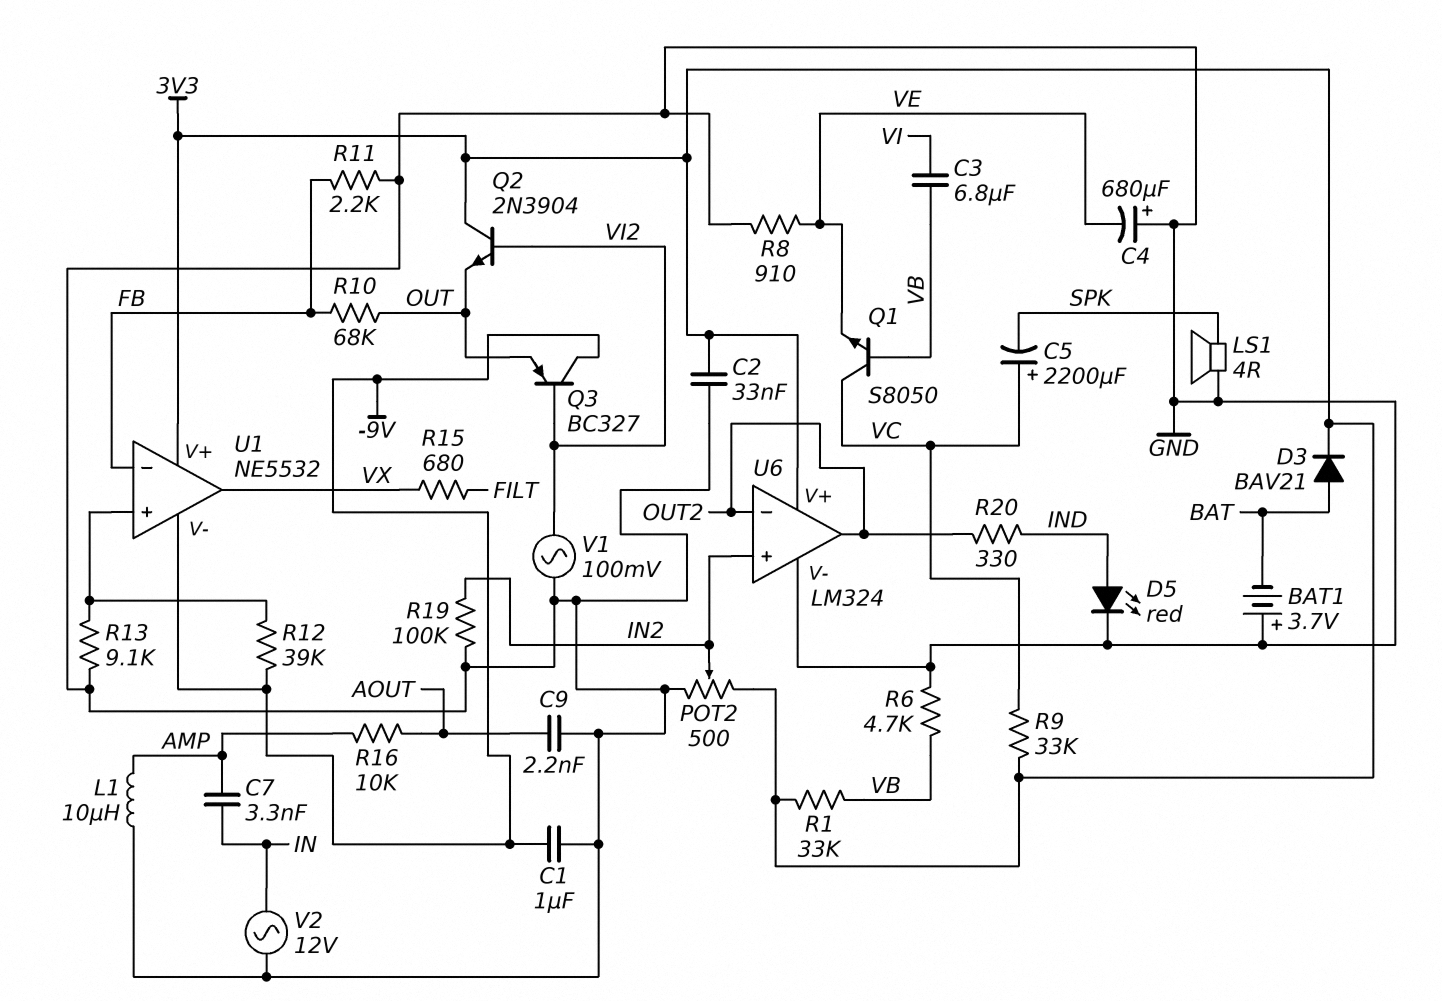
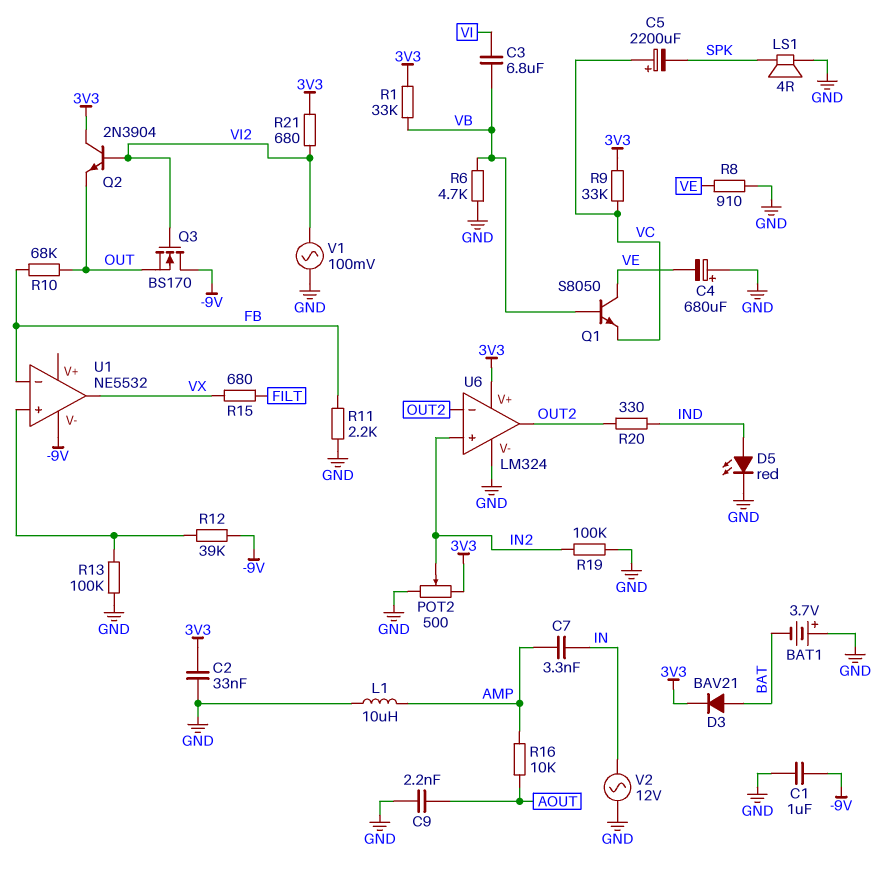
Q1: NPN S8050 (B VB, C VC, E VE) -> NPN S8050 (B VB, C VE, E VC)
Q3: PNP BC327 (B VI2, C -9V, E OUT) -> NMOS BS170 (G VI2, D -9V, S OUT)
R13: 9.1k (GND, U1/in+) -> 100k (GND, U1/in+)
R21: none -> 680 (3V3, VI2)
U1 pin V+: 3V3 -> none

